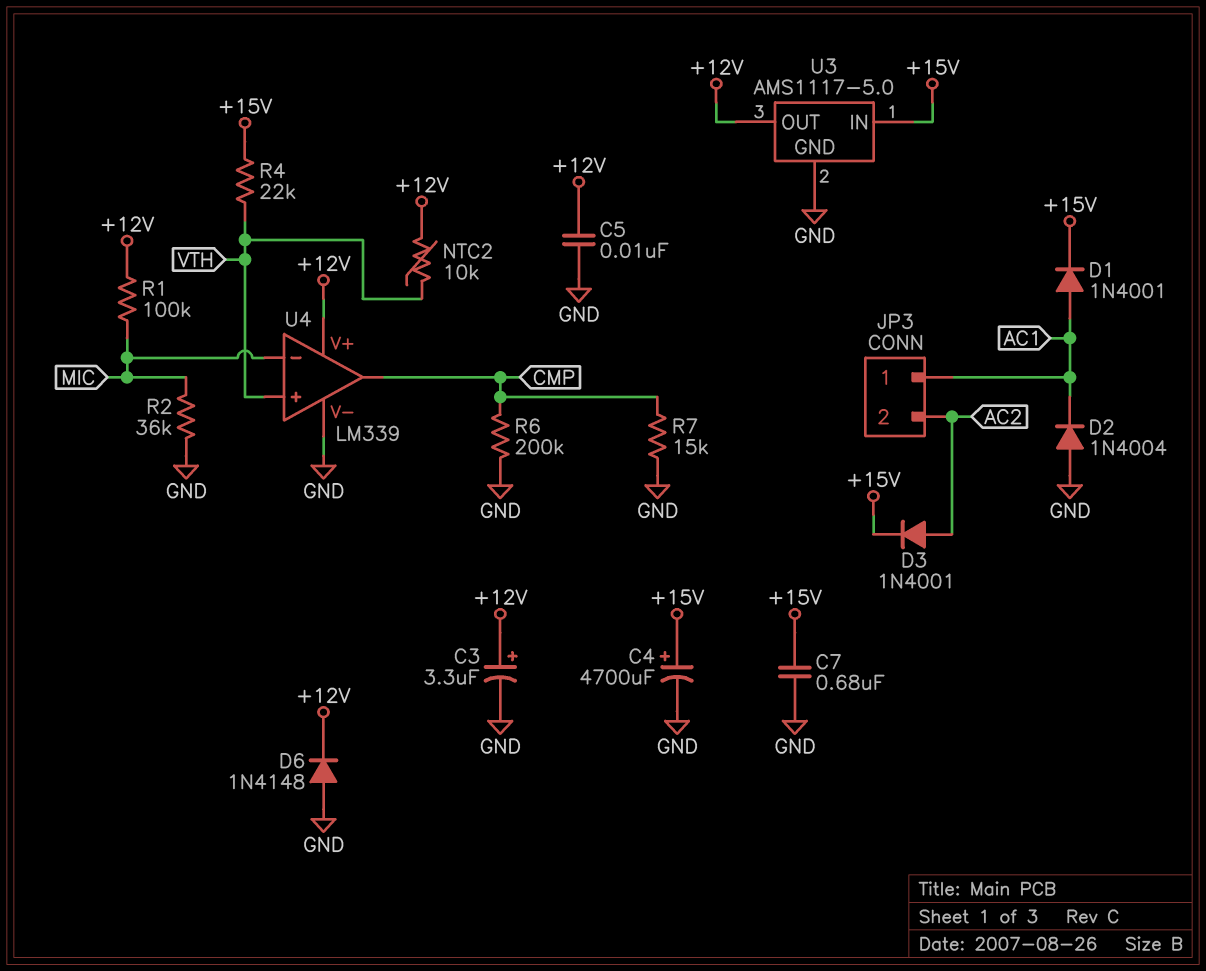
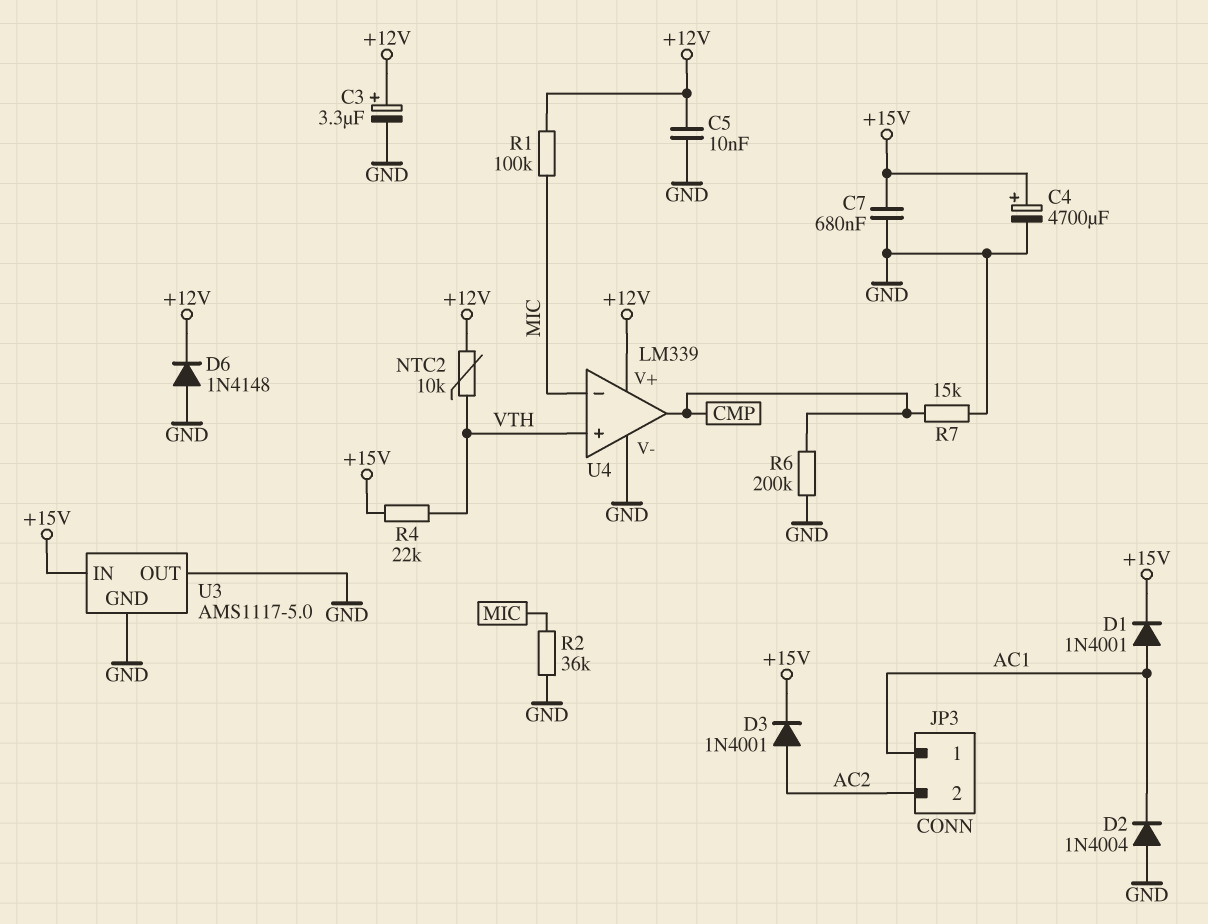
U3 pin OUT: +12V -> GND

